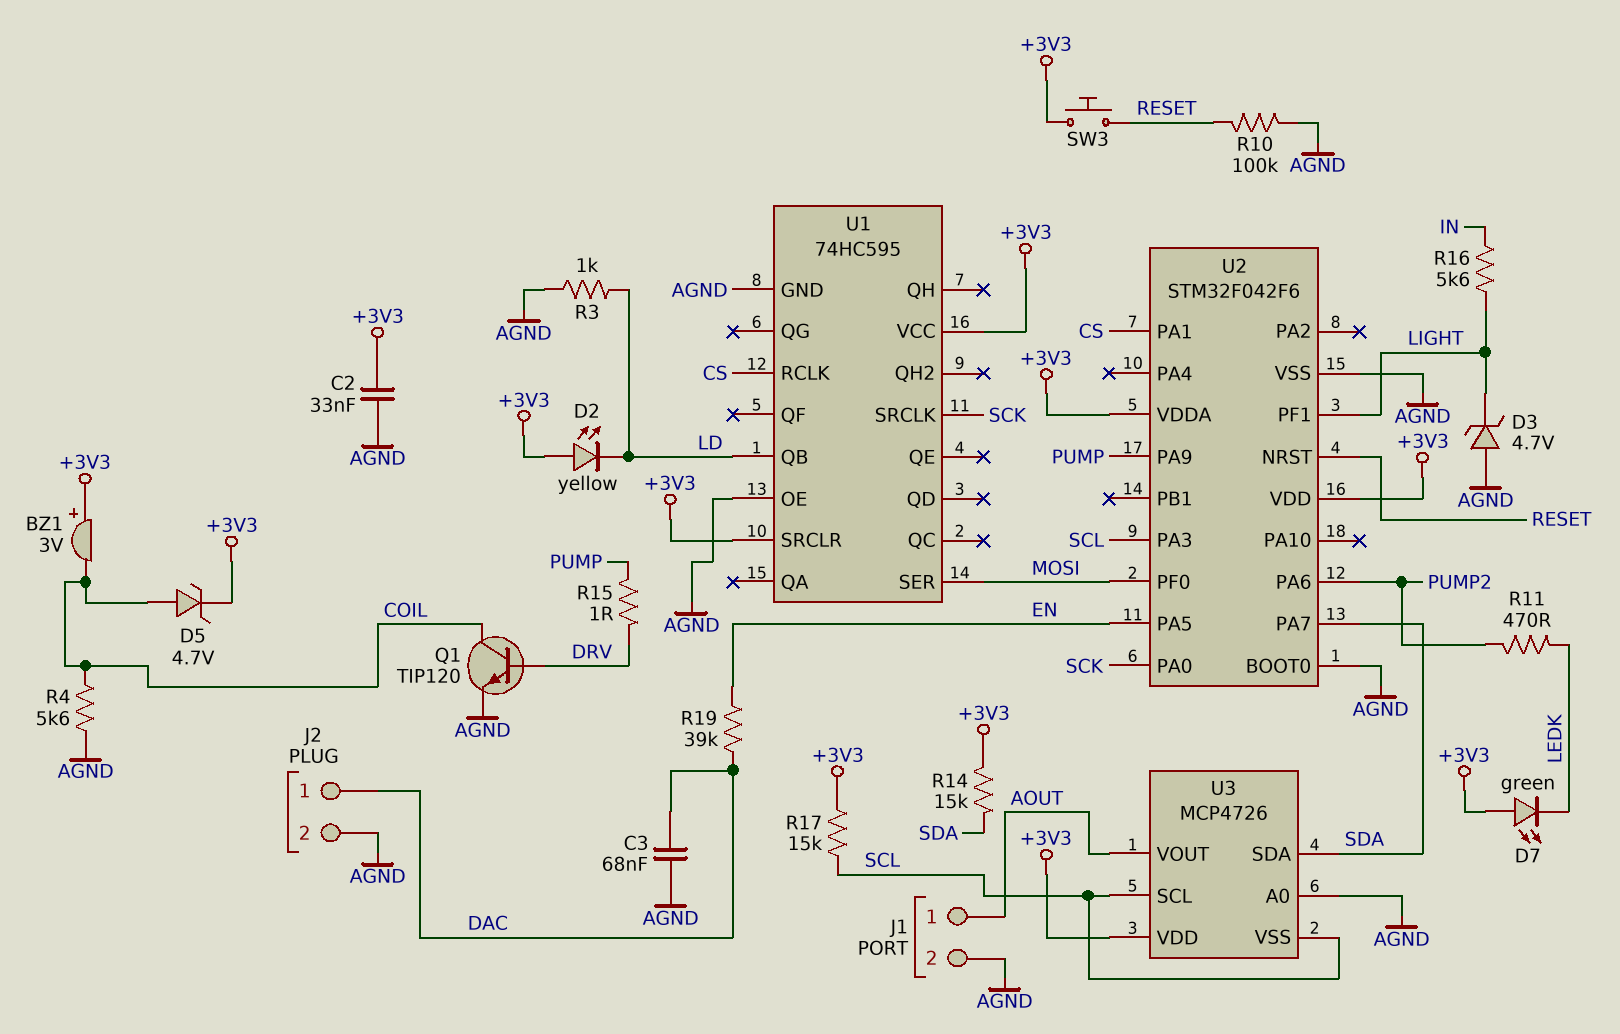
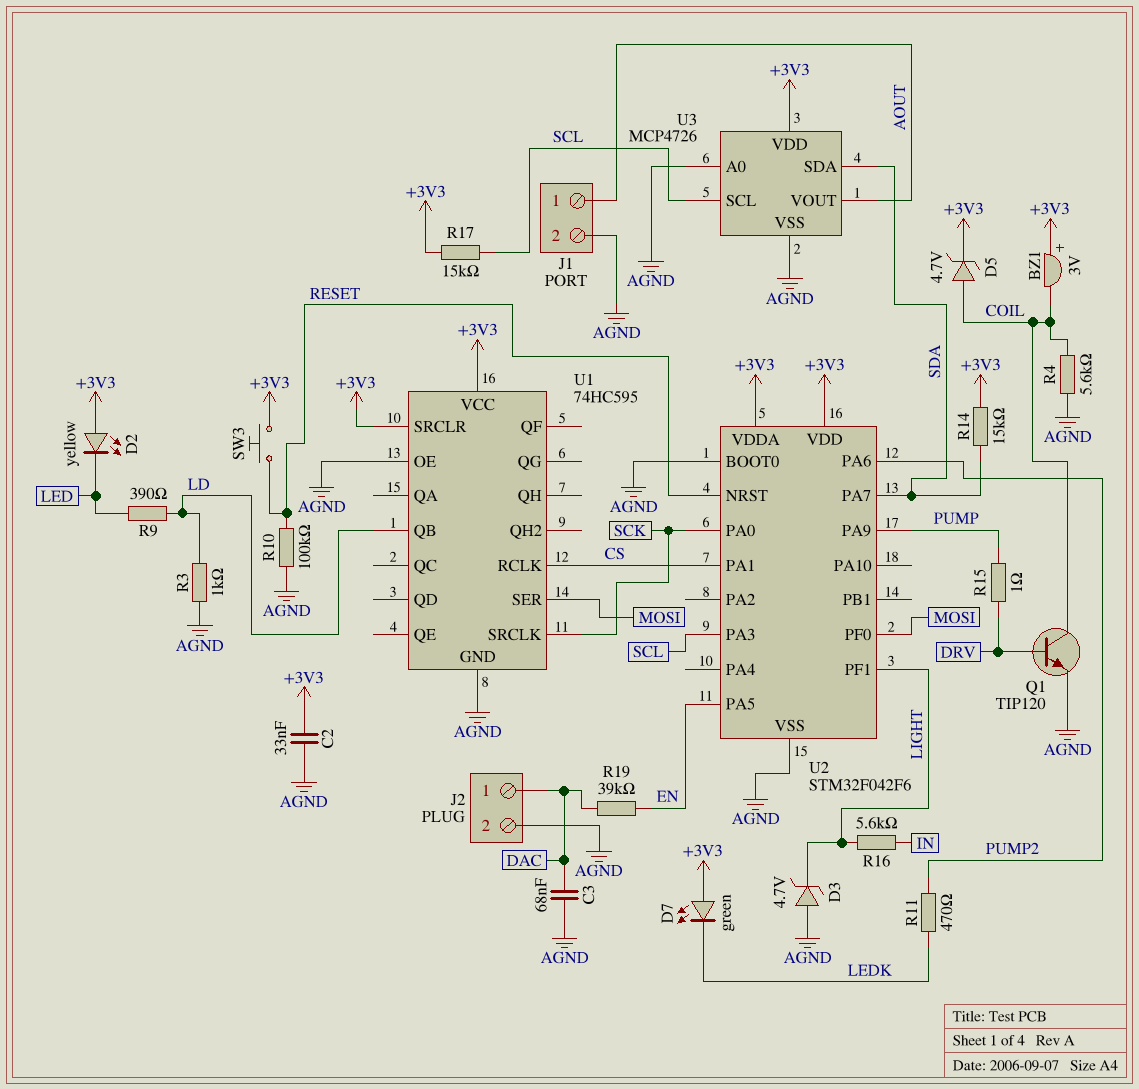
D2: LED yellow (A +3V3, K LD) -> LED yellow (A +3V3, K LED)
R9: none -> 390 (LD, LED)
U3 pin VSS: SCL -> AGND

